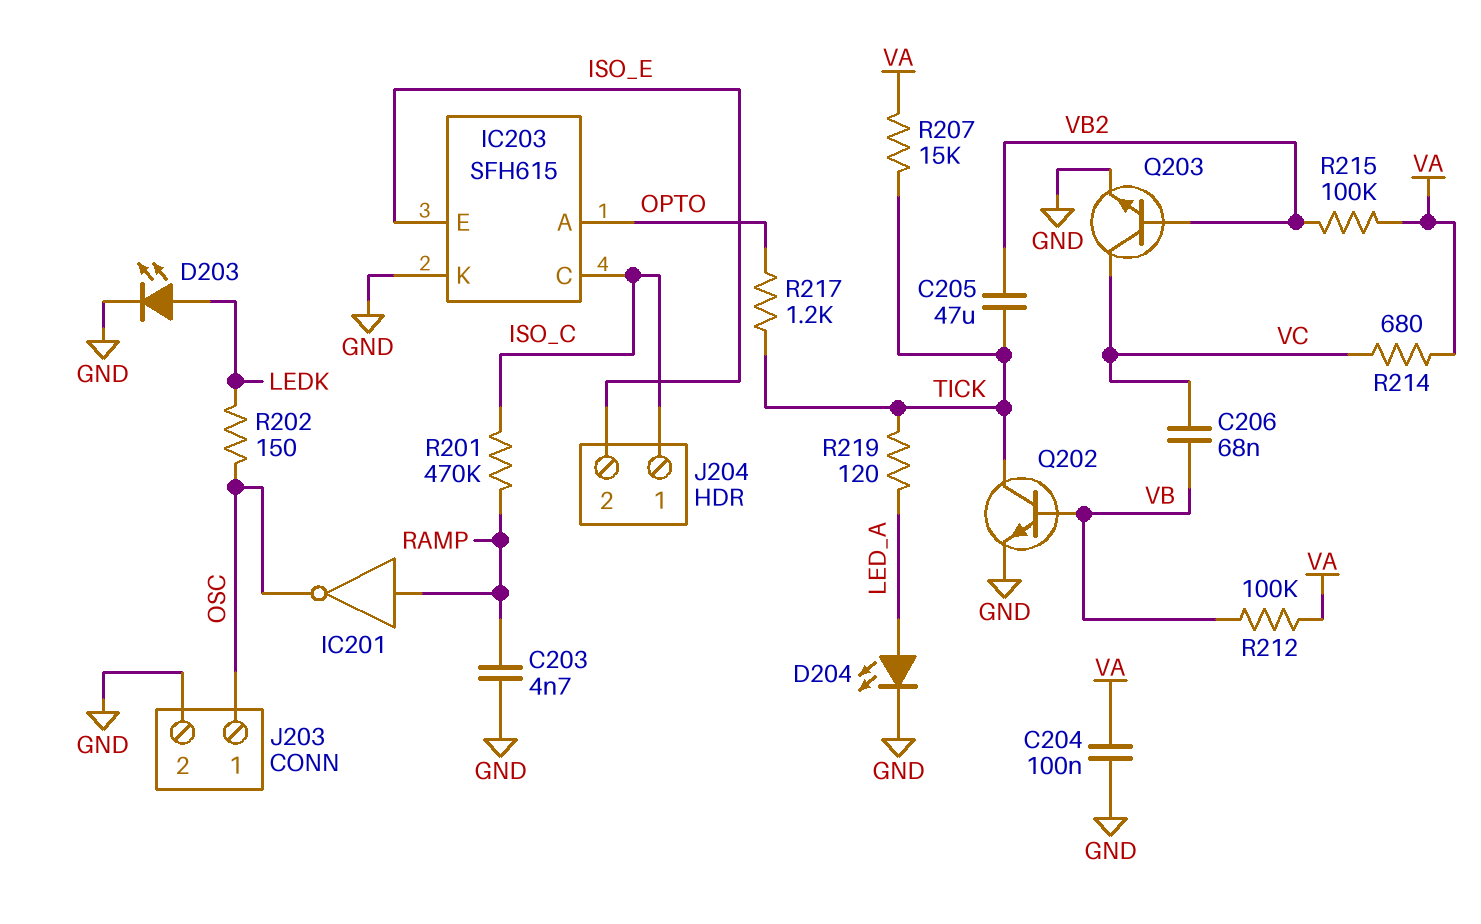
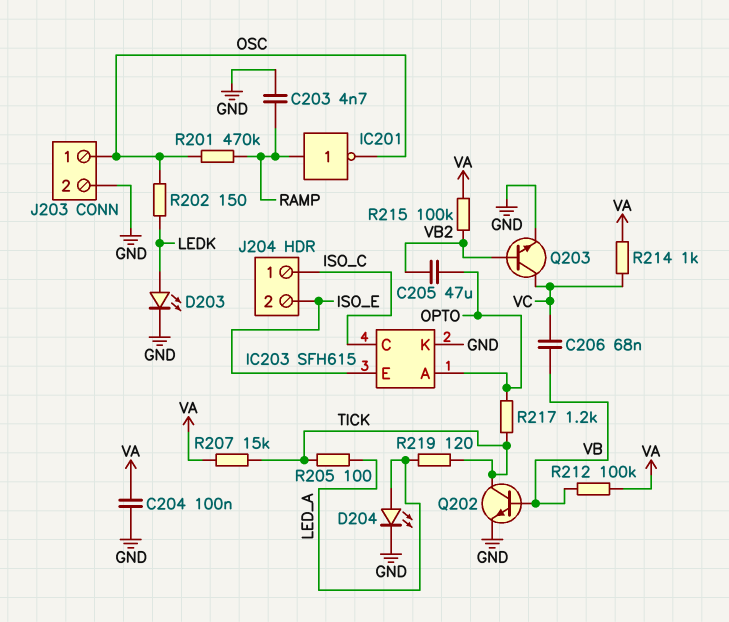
C205: 47uF (TICK, VB2) -> 47uF (OPTO, VB2)
R201: 470k (ISO_C, RAMP) -> 470k (OSC, RAMP)
R205: none -> 100 (LED_A, TICK)
R214: 680 (VA, VC) -> 1k (VA, VC)

